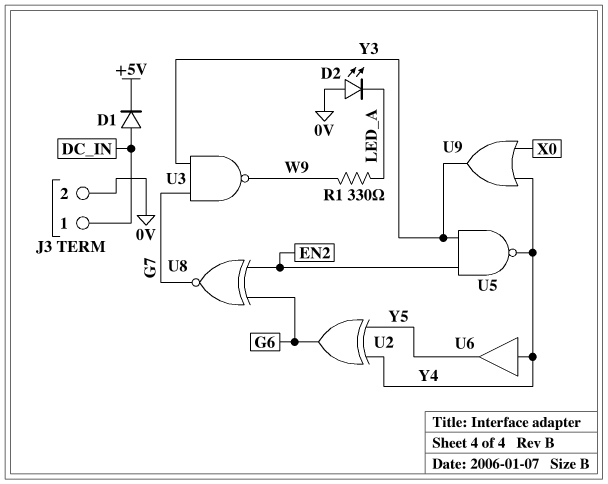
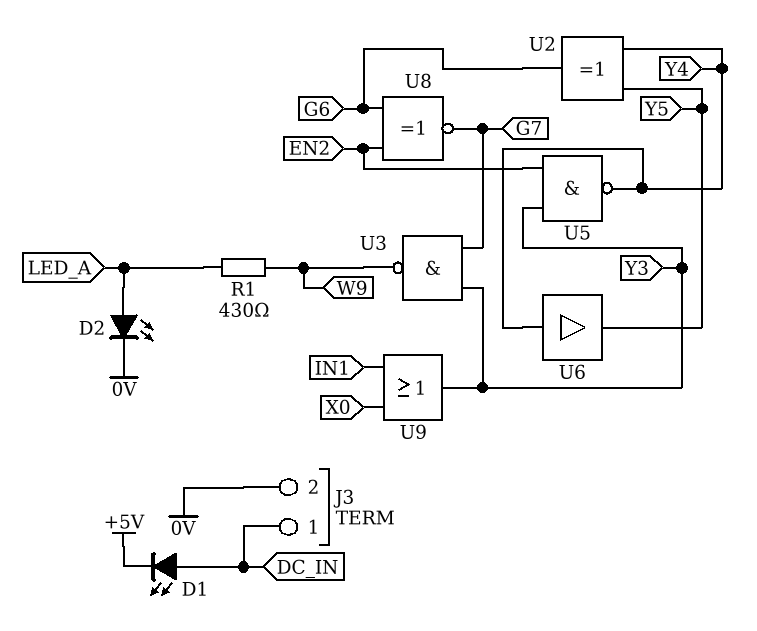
D1: diode (A DC_IN, K +5V) -> LED (A DC_IN, K +5V)
D2: LED (A 0V, K LED_A) -> LED (A LED_A, K 0V)
R1: 330 (LED_A, W9) -> 430 (LED_A, W9)
U9: OR (in X0, in Y4, out Y3) -> OR (in IN1, in X0, out Y3)

